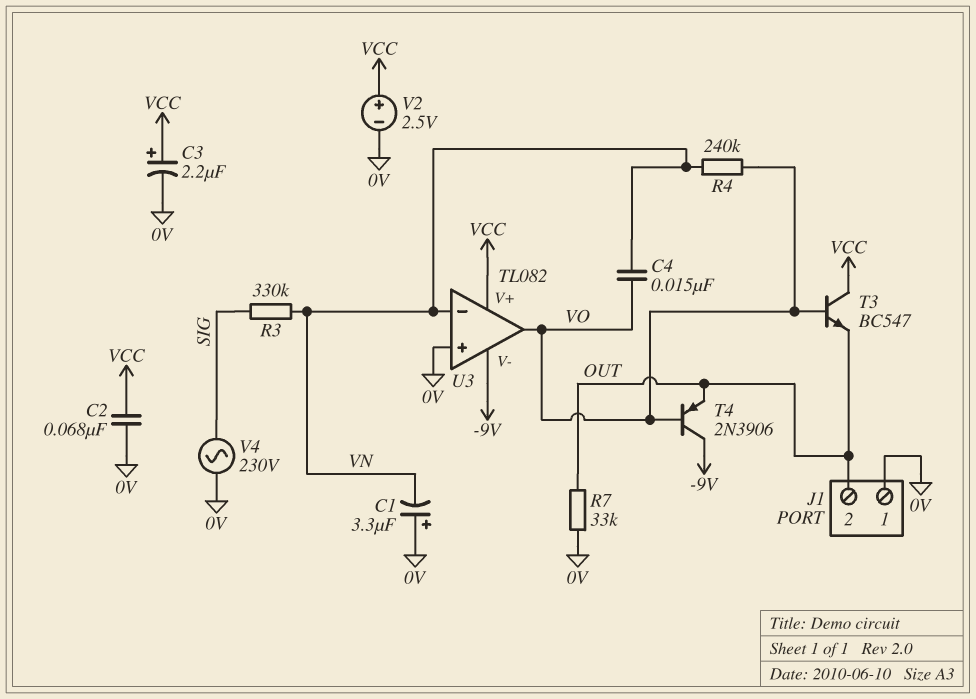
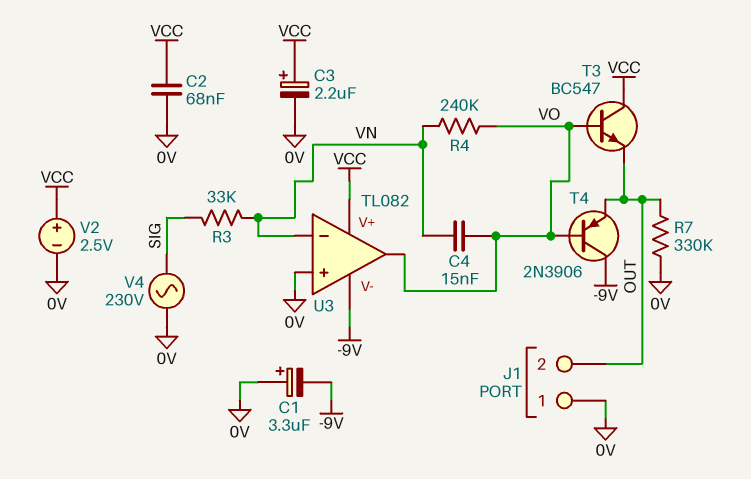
C1: 3.3uF (plus 0V, minus VN) -> 3.3uF (plus 0V, minus -9V)
R3: 330k (SIG, VN) -> 33k (SIG, VN)
R7: 33k (0V, OUT) -> 330k (0V, OUT)

